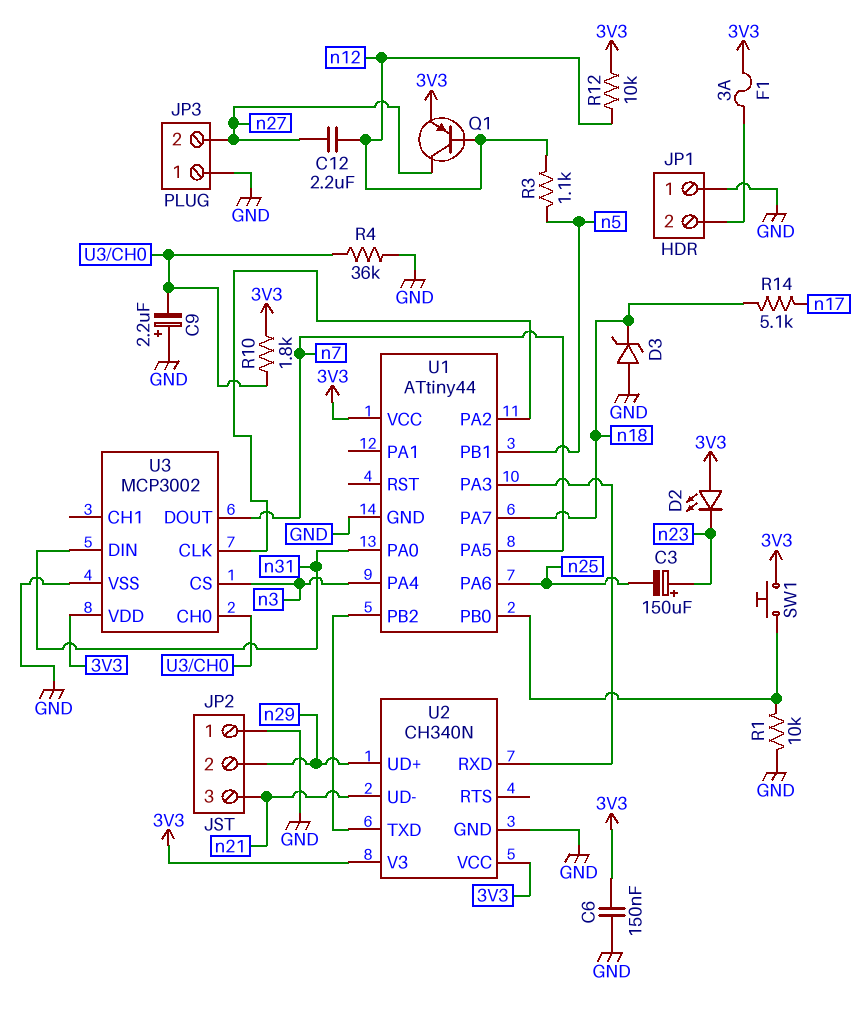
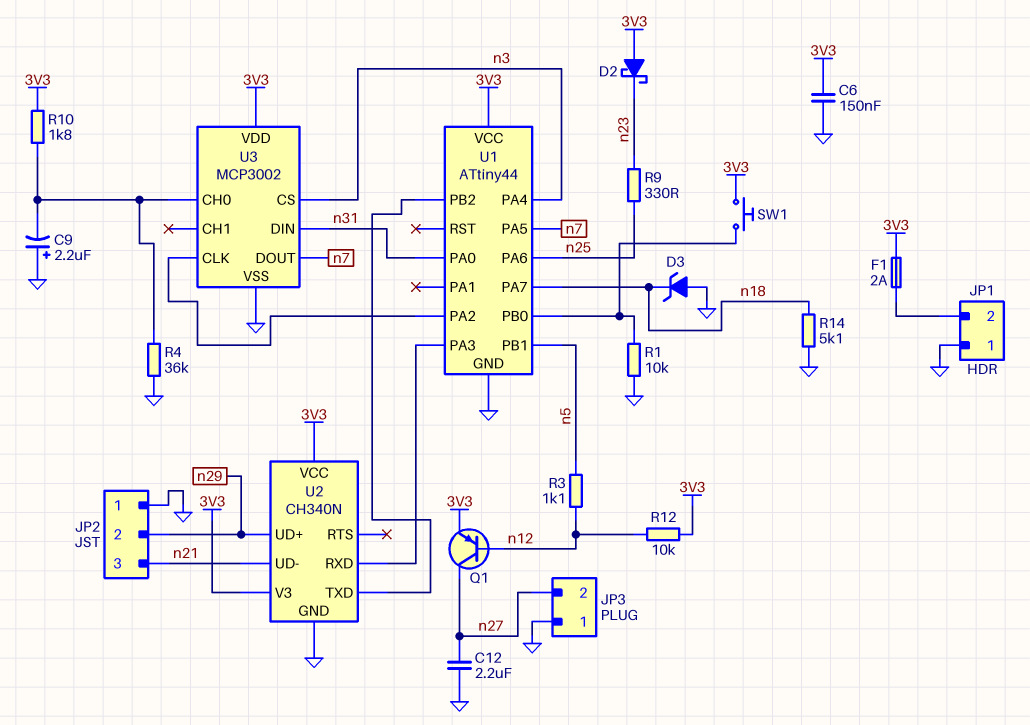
C3: 150uF (plus n23, minus n25) -> none
C12: 2.2uF (n12, n27) -> 2.2uF (GND, n27)
D2: LED (A 3V3, K n23) -> schottky (A 3V3, K n23)
F1: 3A (3V3, JP1/2) -> 2A (3V3, JP1/2)
R9: none -> 330 (n23, n25)
R14: 5.1k (n17, n18) -> 5.1k (GND, n18)

